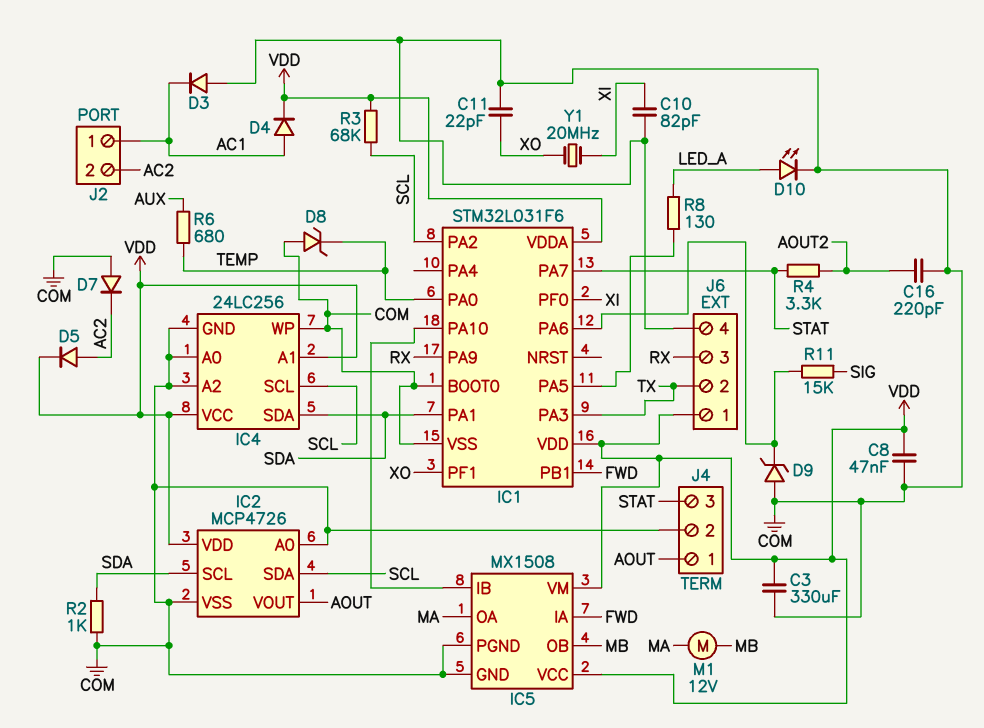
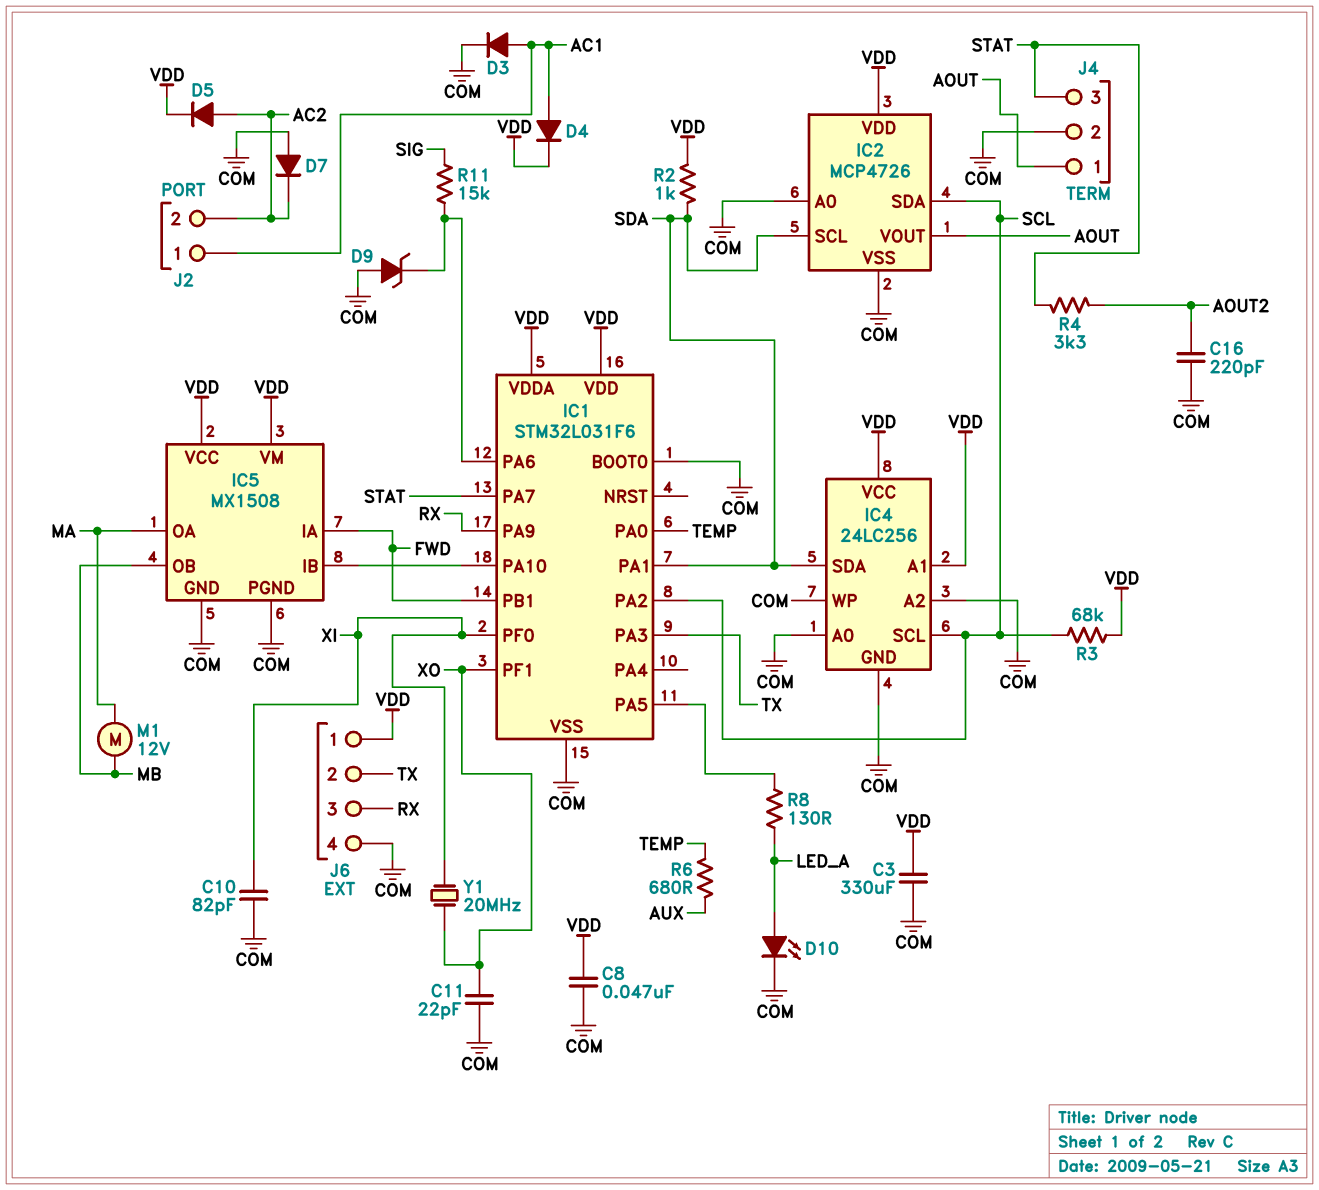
D3: diode (A COM, K AC1) -> diode (A AC1, K COM)
D8: zener (A COM, K TEMP) -> none
R2: 1k (COM, SDA) -> 1k (SDA, VDD)

